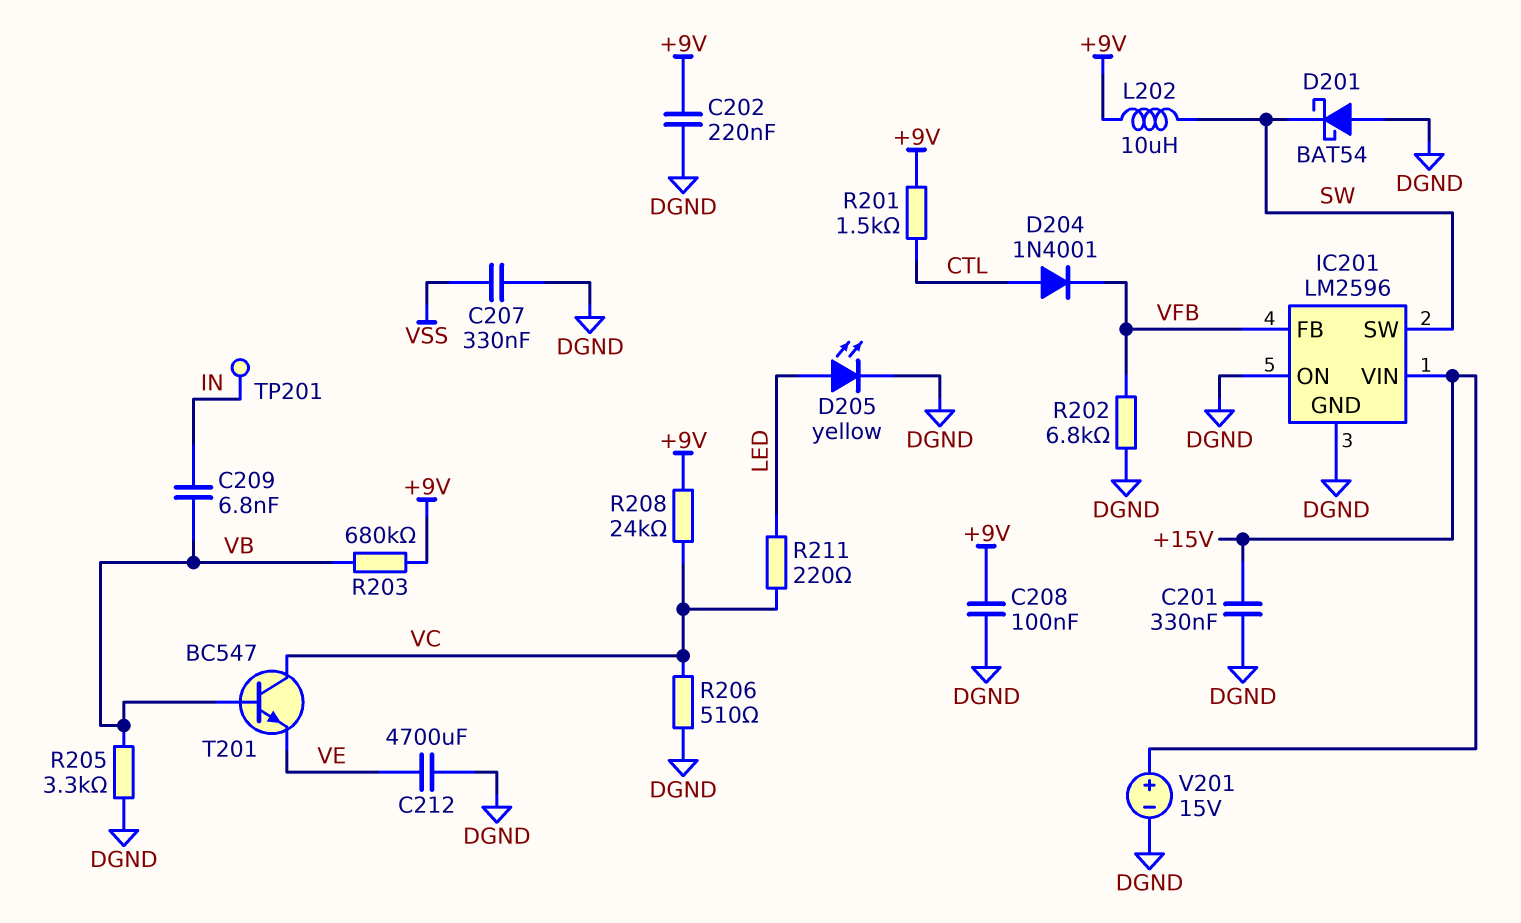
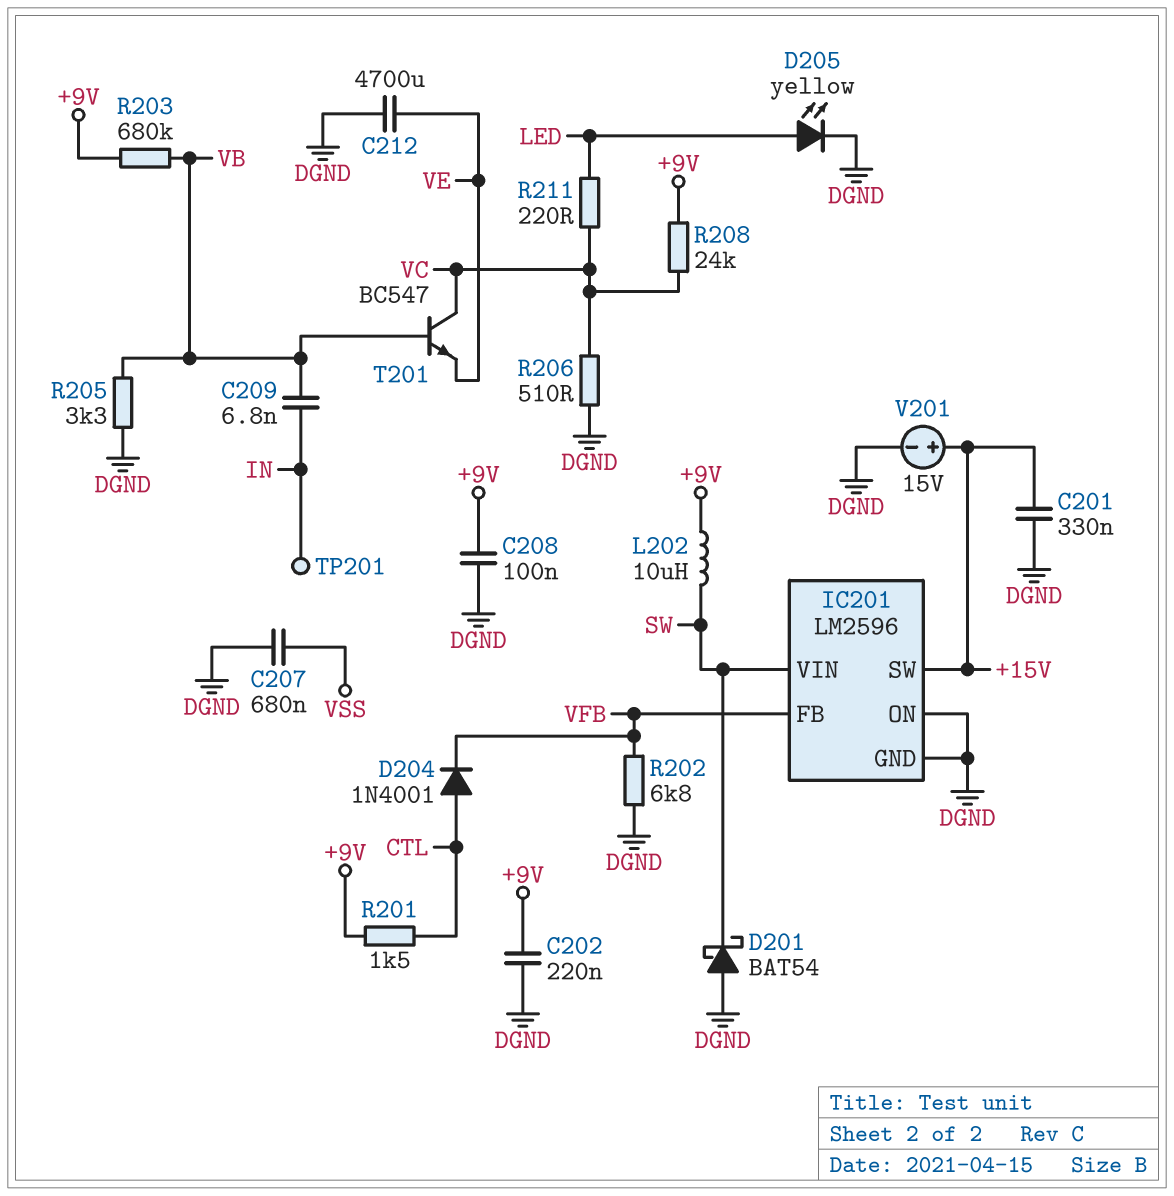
C207: 330nF (DGND, VSS) -> 680nF (DGND, VSS)
IC201 pin SW: SW -> +15V
IC201 pin VIN: +15V -> SW

